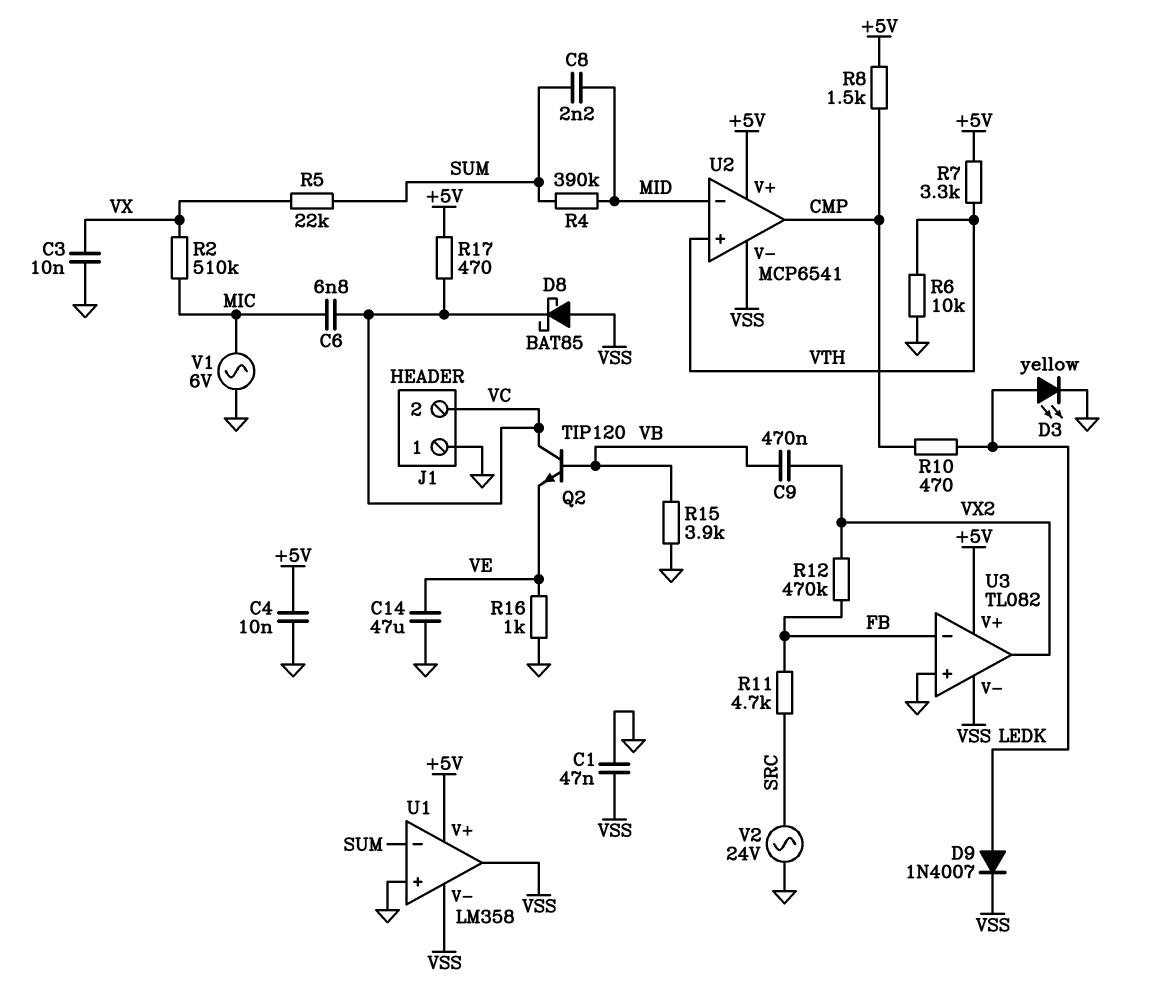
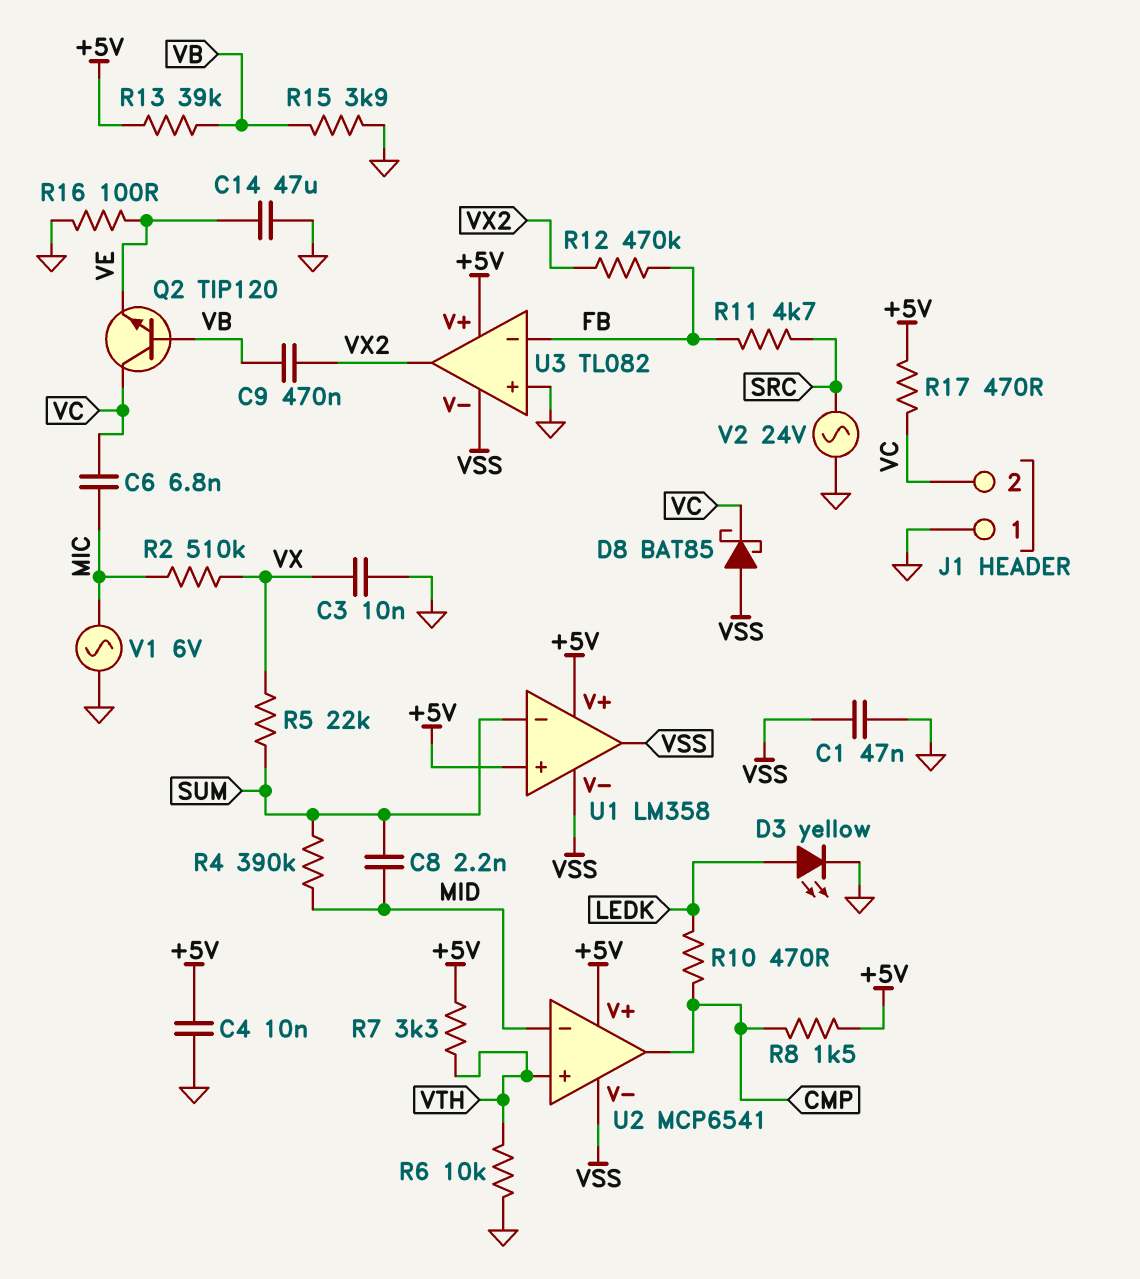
D9: diode 1N4007 (A LEDK, K VSS) -> none
R13: none -> 39k (+5V, VB)
R16: 1k (GND, VE) -> 100 (GND, VE)
U1 pin in+: GND -> +5V

